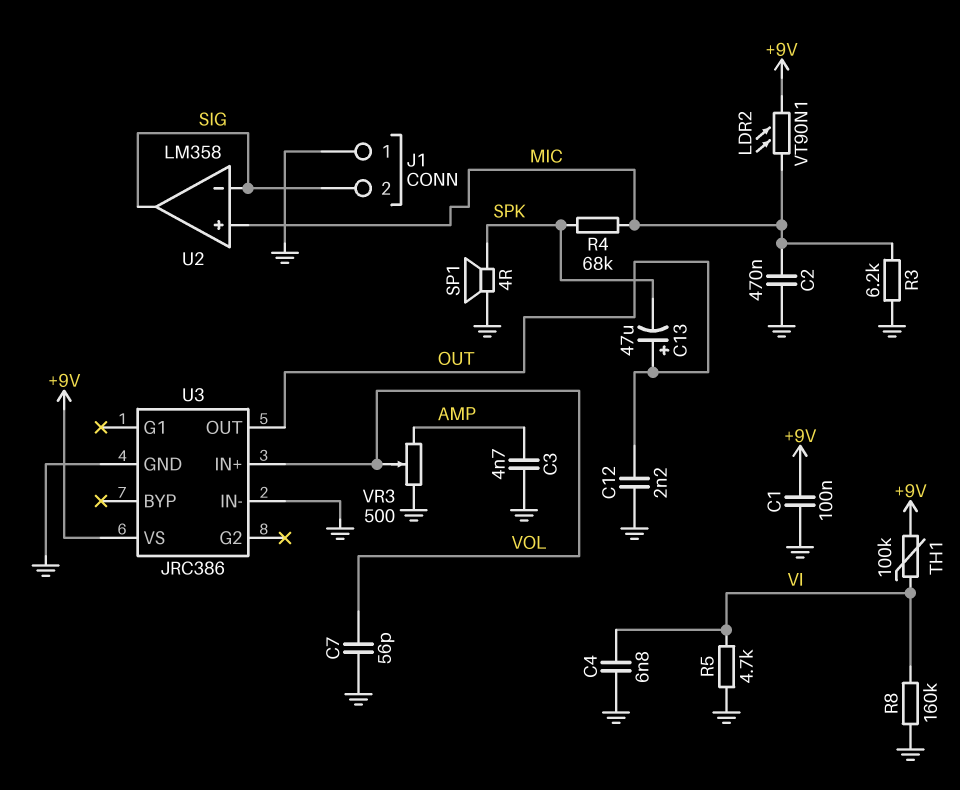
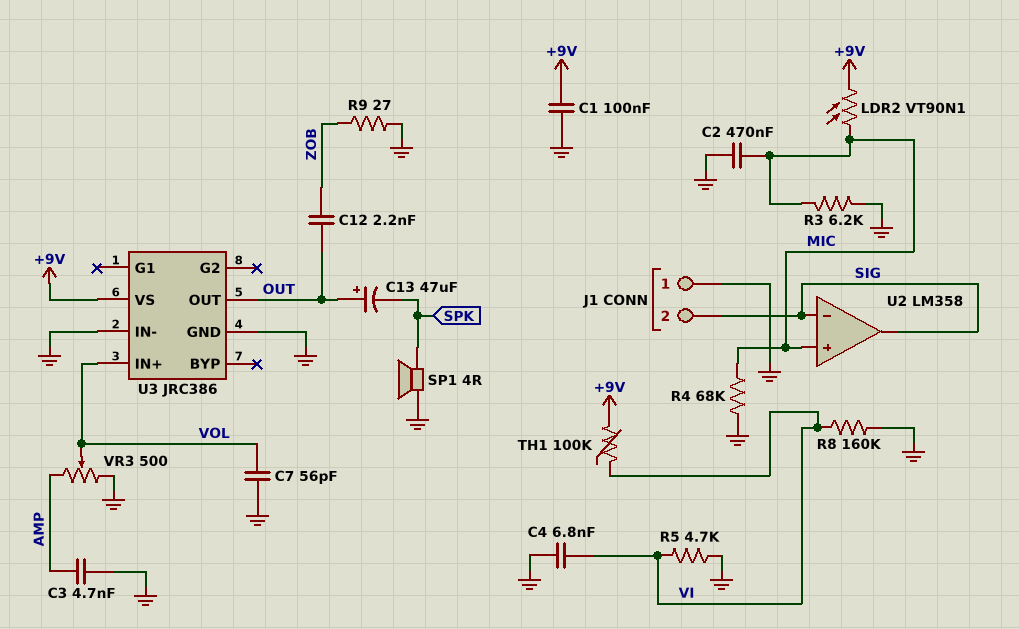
C12: 2.2nF (GND, OUT) -> 2.2nF (OUT, ZOB)
R4: 68k (MIC, SPK) -> 68k (GND, MIC)
R9: none -> 27 (GND, ZOB)

